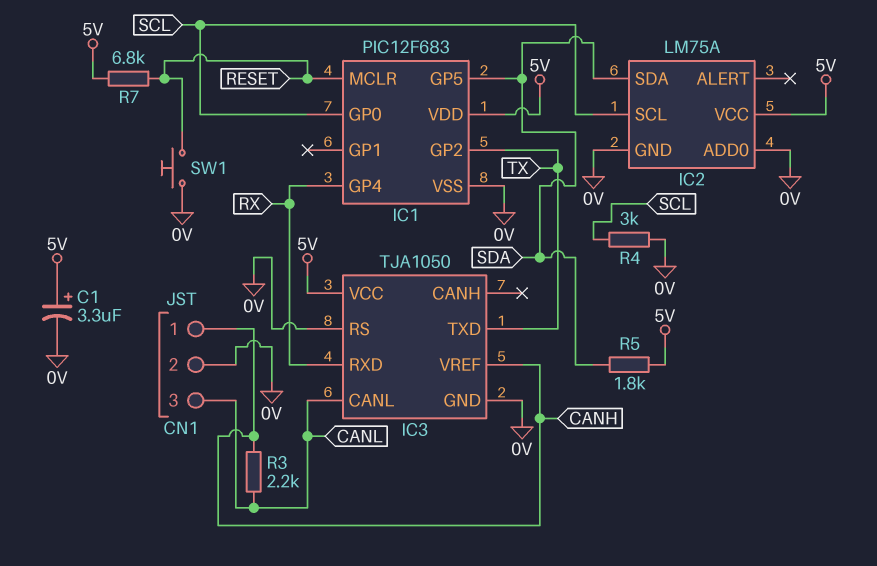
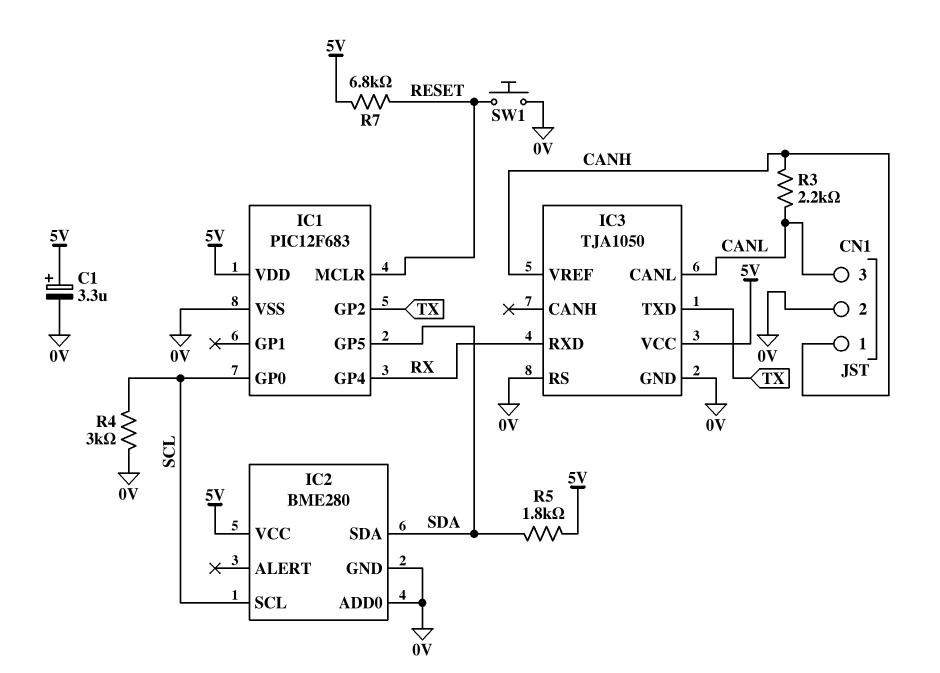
IC2: LM75A -> BME280

